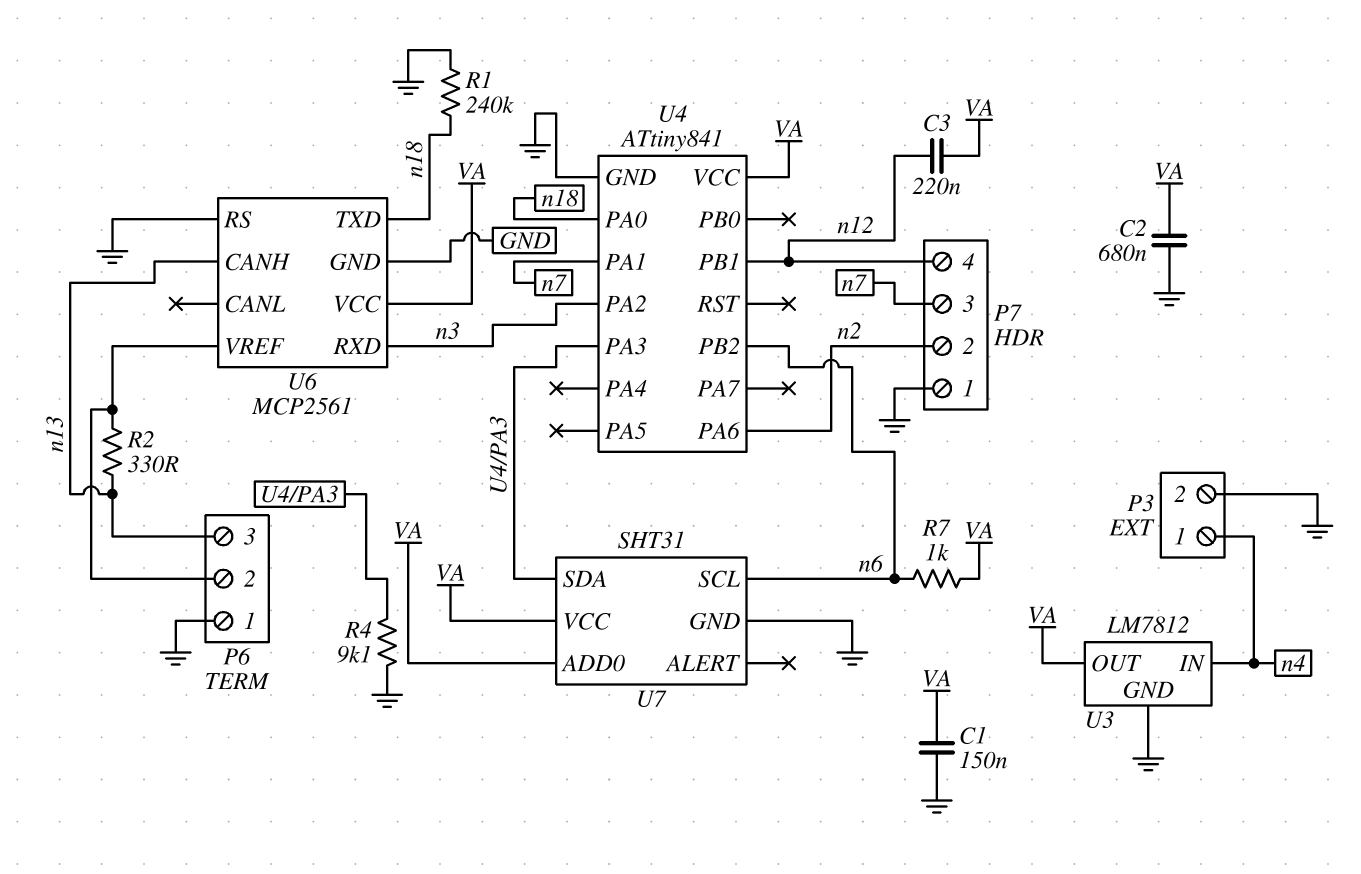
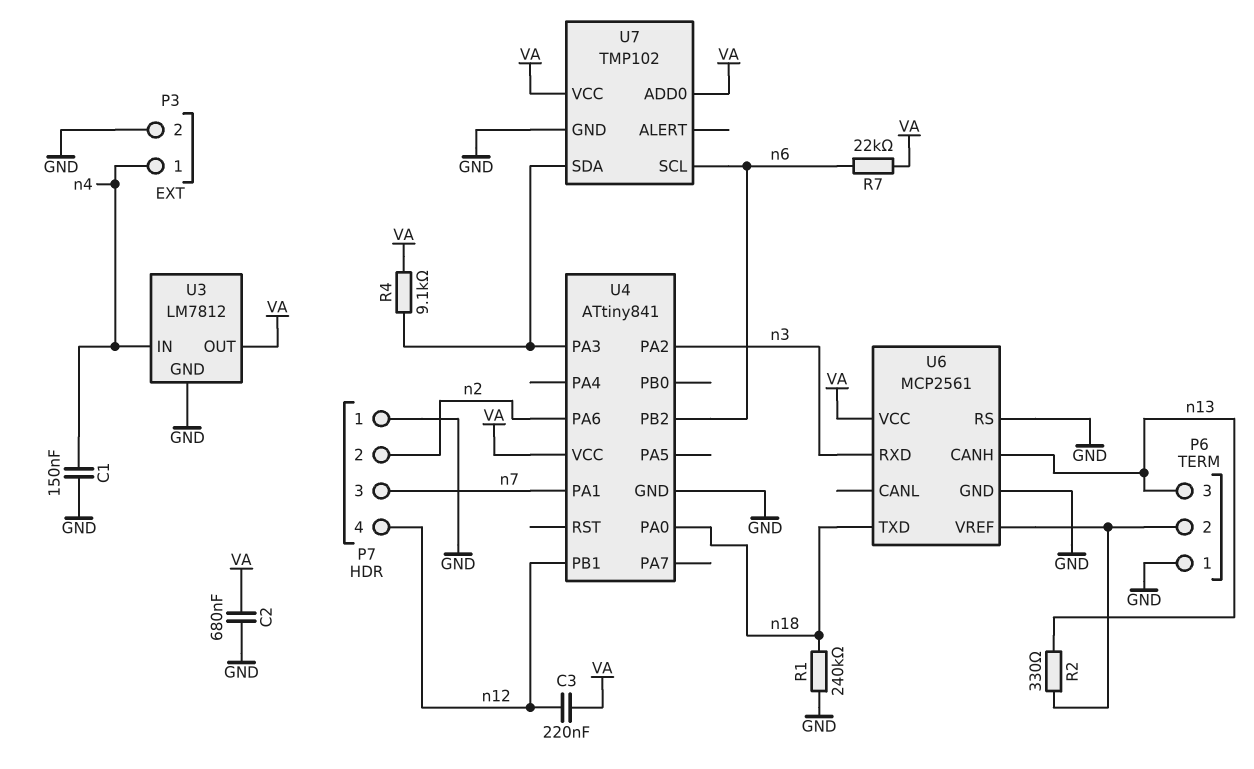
C1: 150nF (GND, VA) -> 150nF (GND, n4)
R4: 9.1k (GND, U4/PA3) -> 9.1k (U4/PA3, VA)
R7: 1k (VA, n6) -> 22k (VA, n6)
U7: SHT31 -> TMP102

